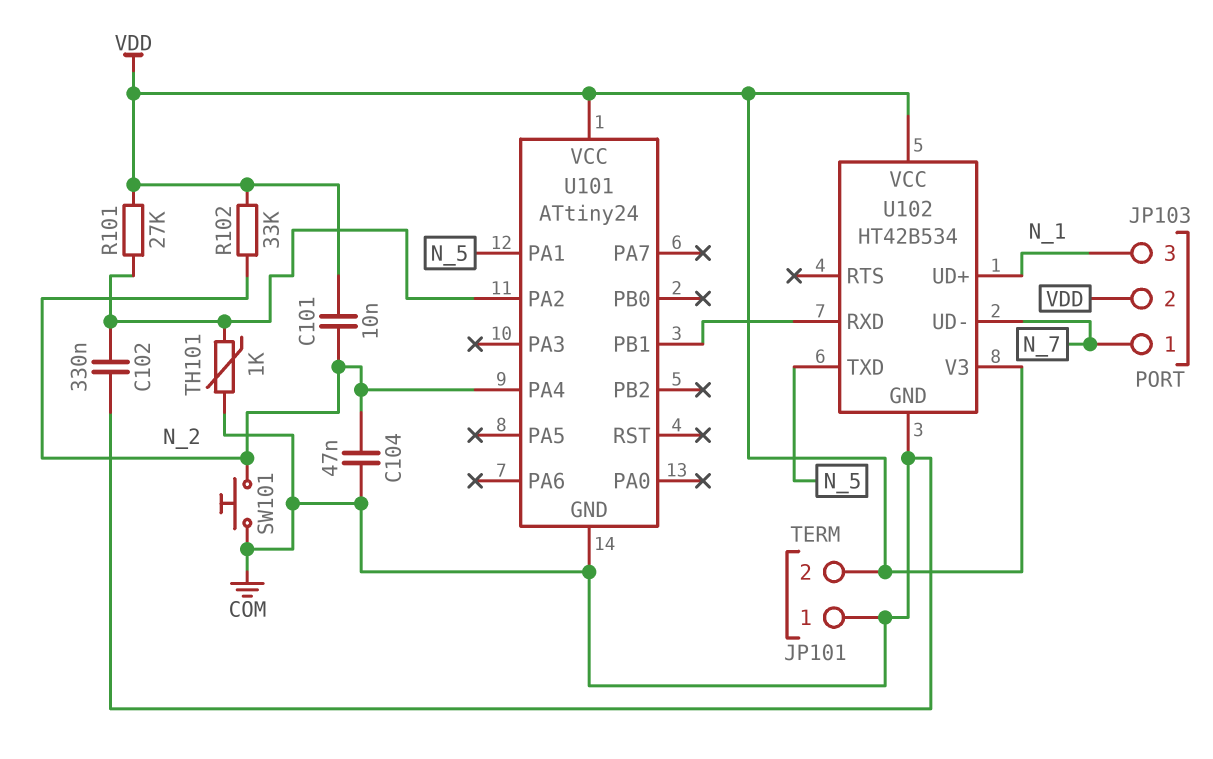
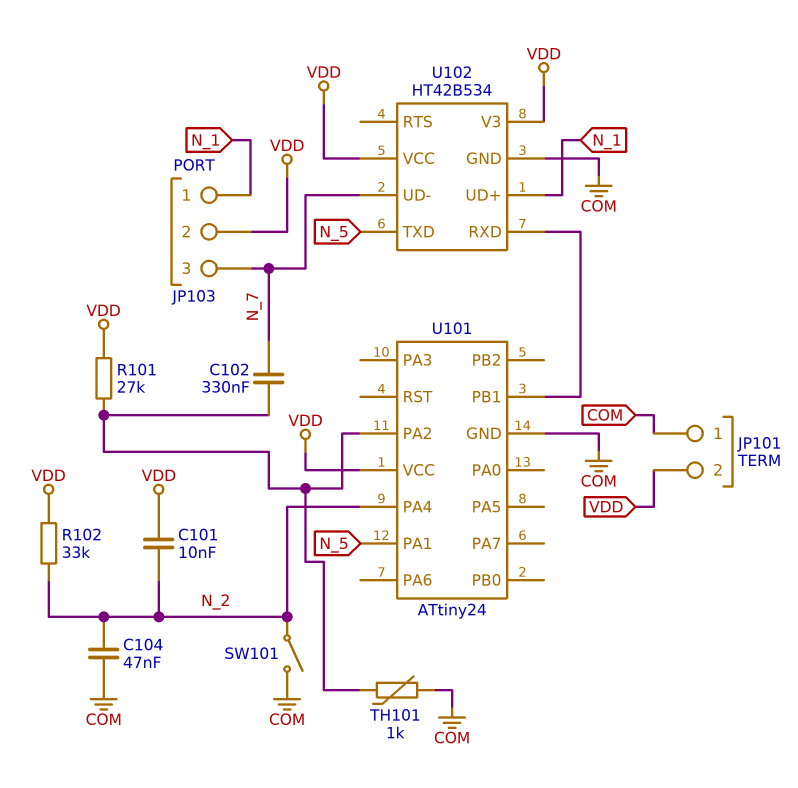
C102: 330nF (COM, U101/PA2) -> 330nF (N_7, U101/PA2)
JP103 pin 1: N_7 -> N_1
JP103 pin 3: N_1 -> N_7
SW101: button (COM, N_2) -> switch (COM, N_2)

